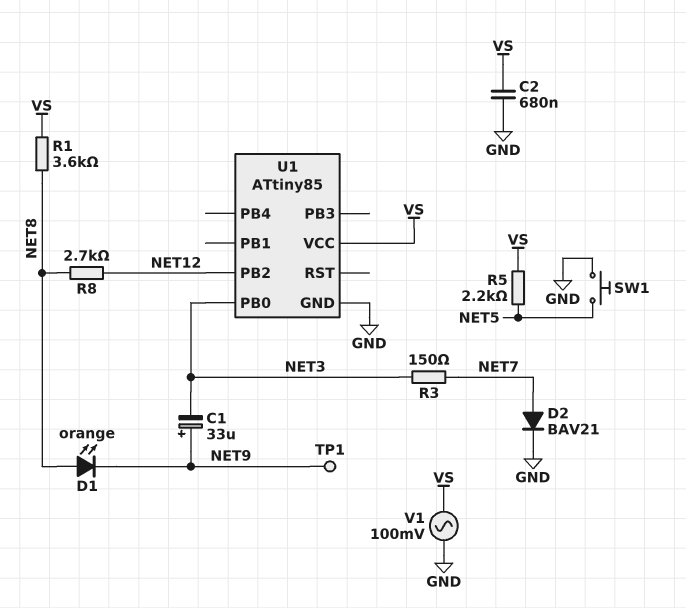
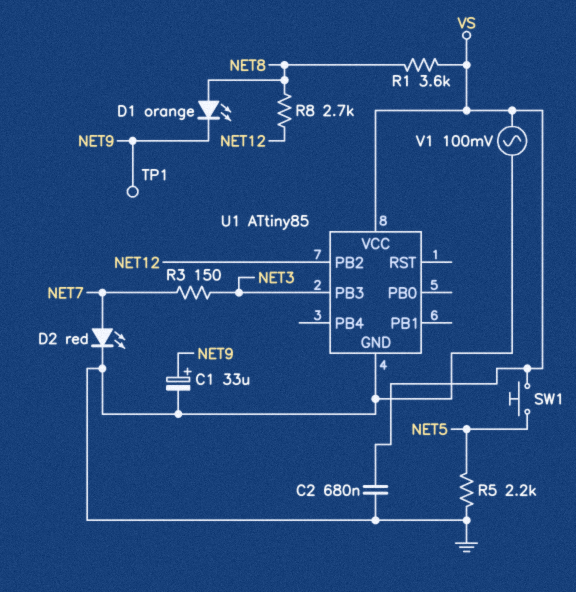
C1: 33uF (plus NET9, minus NET3) -> 33uF (plus NET9, minus GND)
D2: diode BAV21 (A NET7, K GND) -> LED red (A NET7, K GND)
R5: 2.2k (NET5, VS) -> 2.2k (GND, NET5)
SW1: button (GND, NET5) -> button (NET5, VS)
U1 pin PB0: NET3 -> none
U1 pin PB3: none -> NET3

